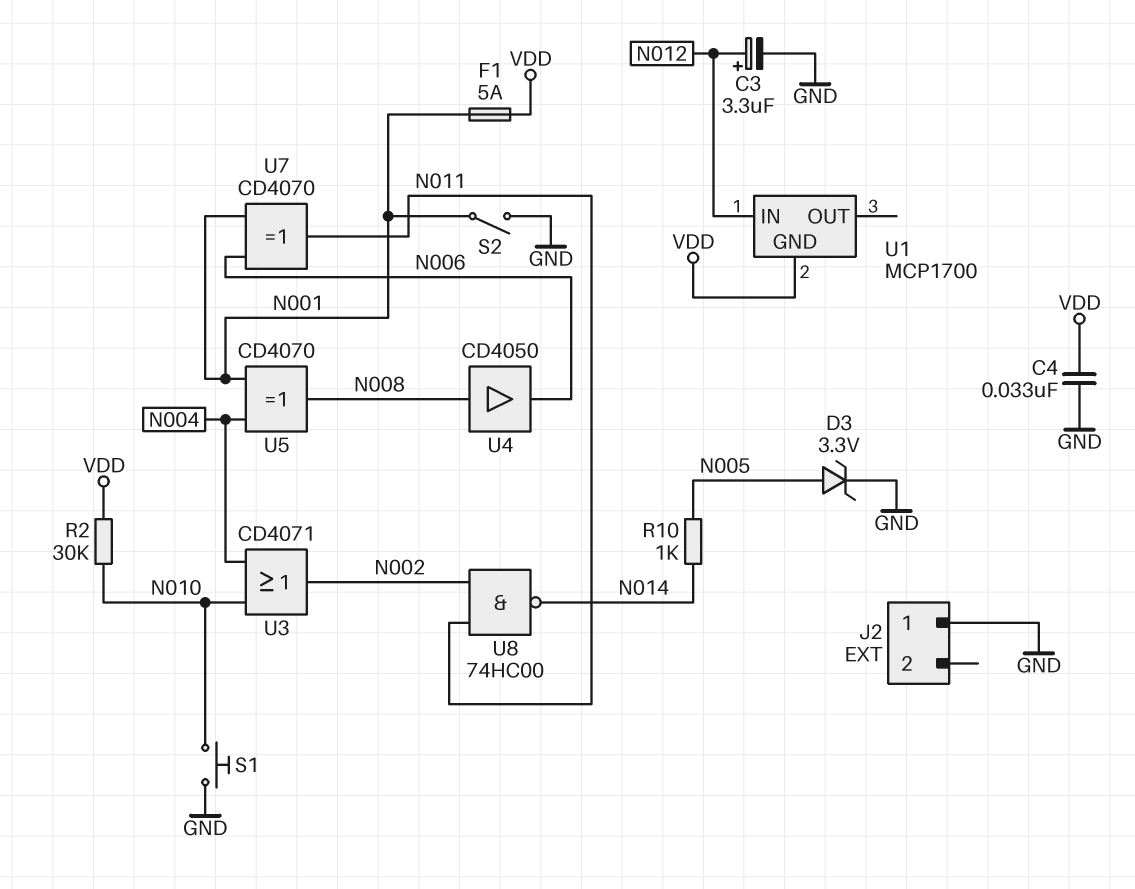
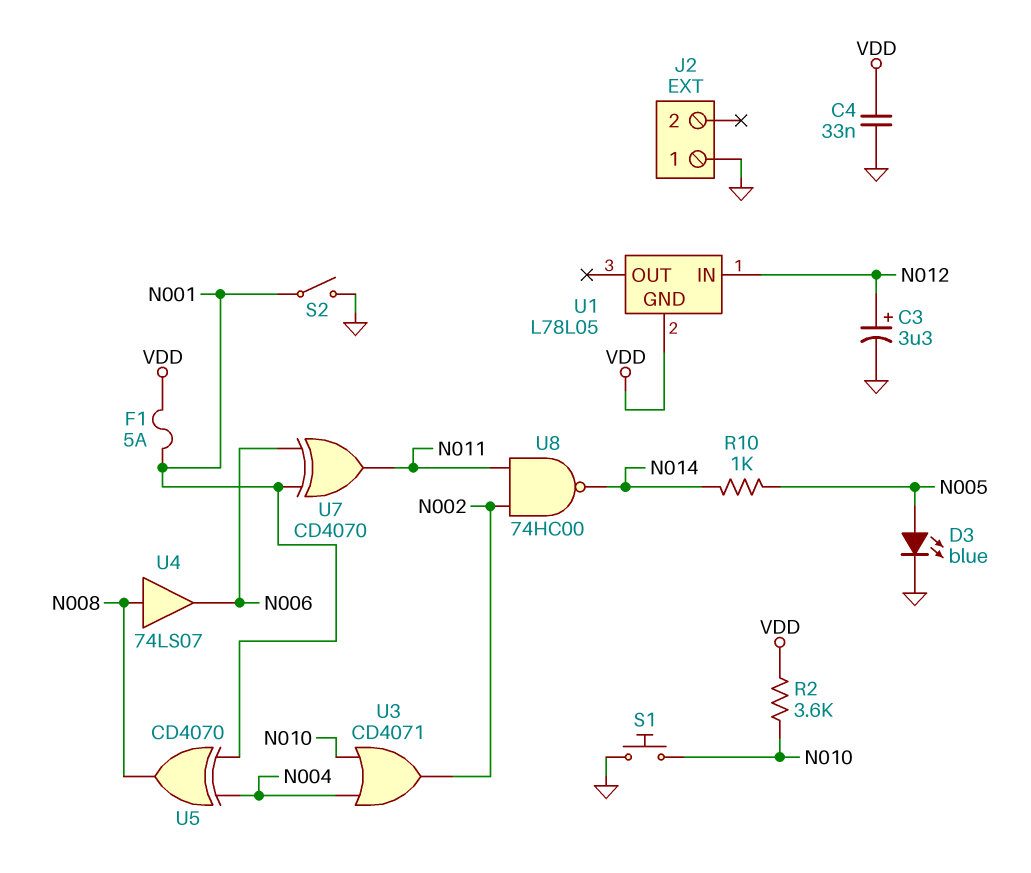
D3: zener 3.3V (A N005, K GND) -> LED blue (A N005, K GND)
R2: 30k (N010, VDD) -> 3.6k (N010, VDD)
U1: MCP1700 -> L78L05
U4: buffer CD4050 (in N008, out N006) -> buffer 74LS07 (in N008, out N006)

